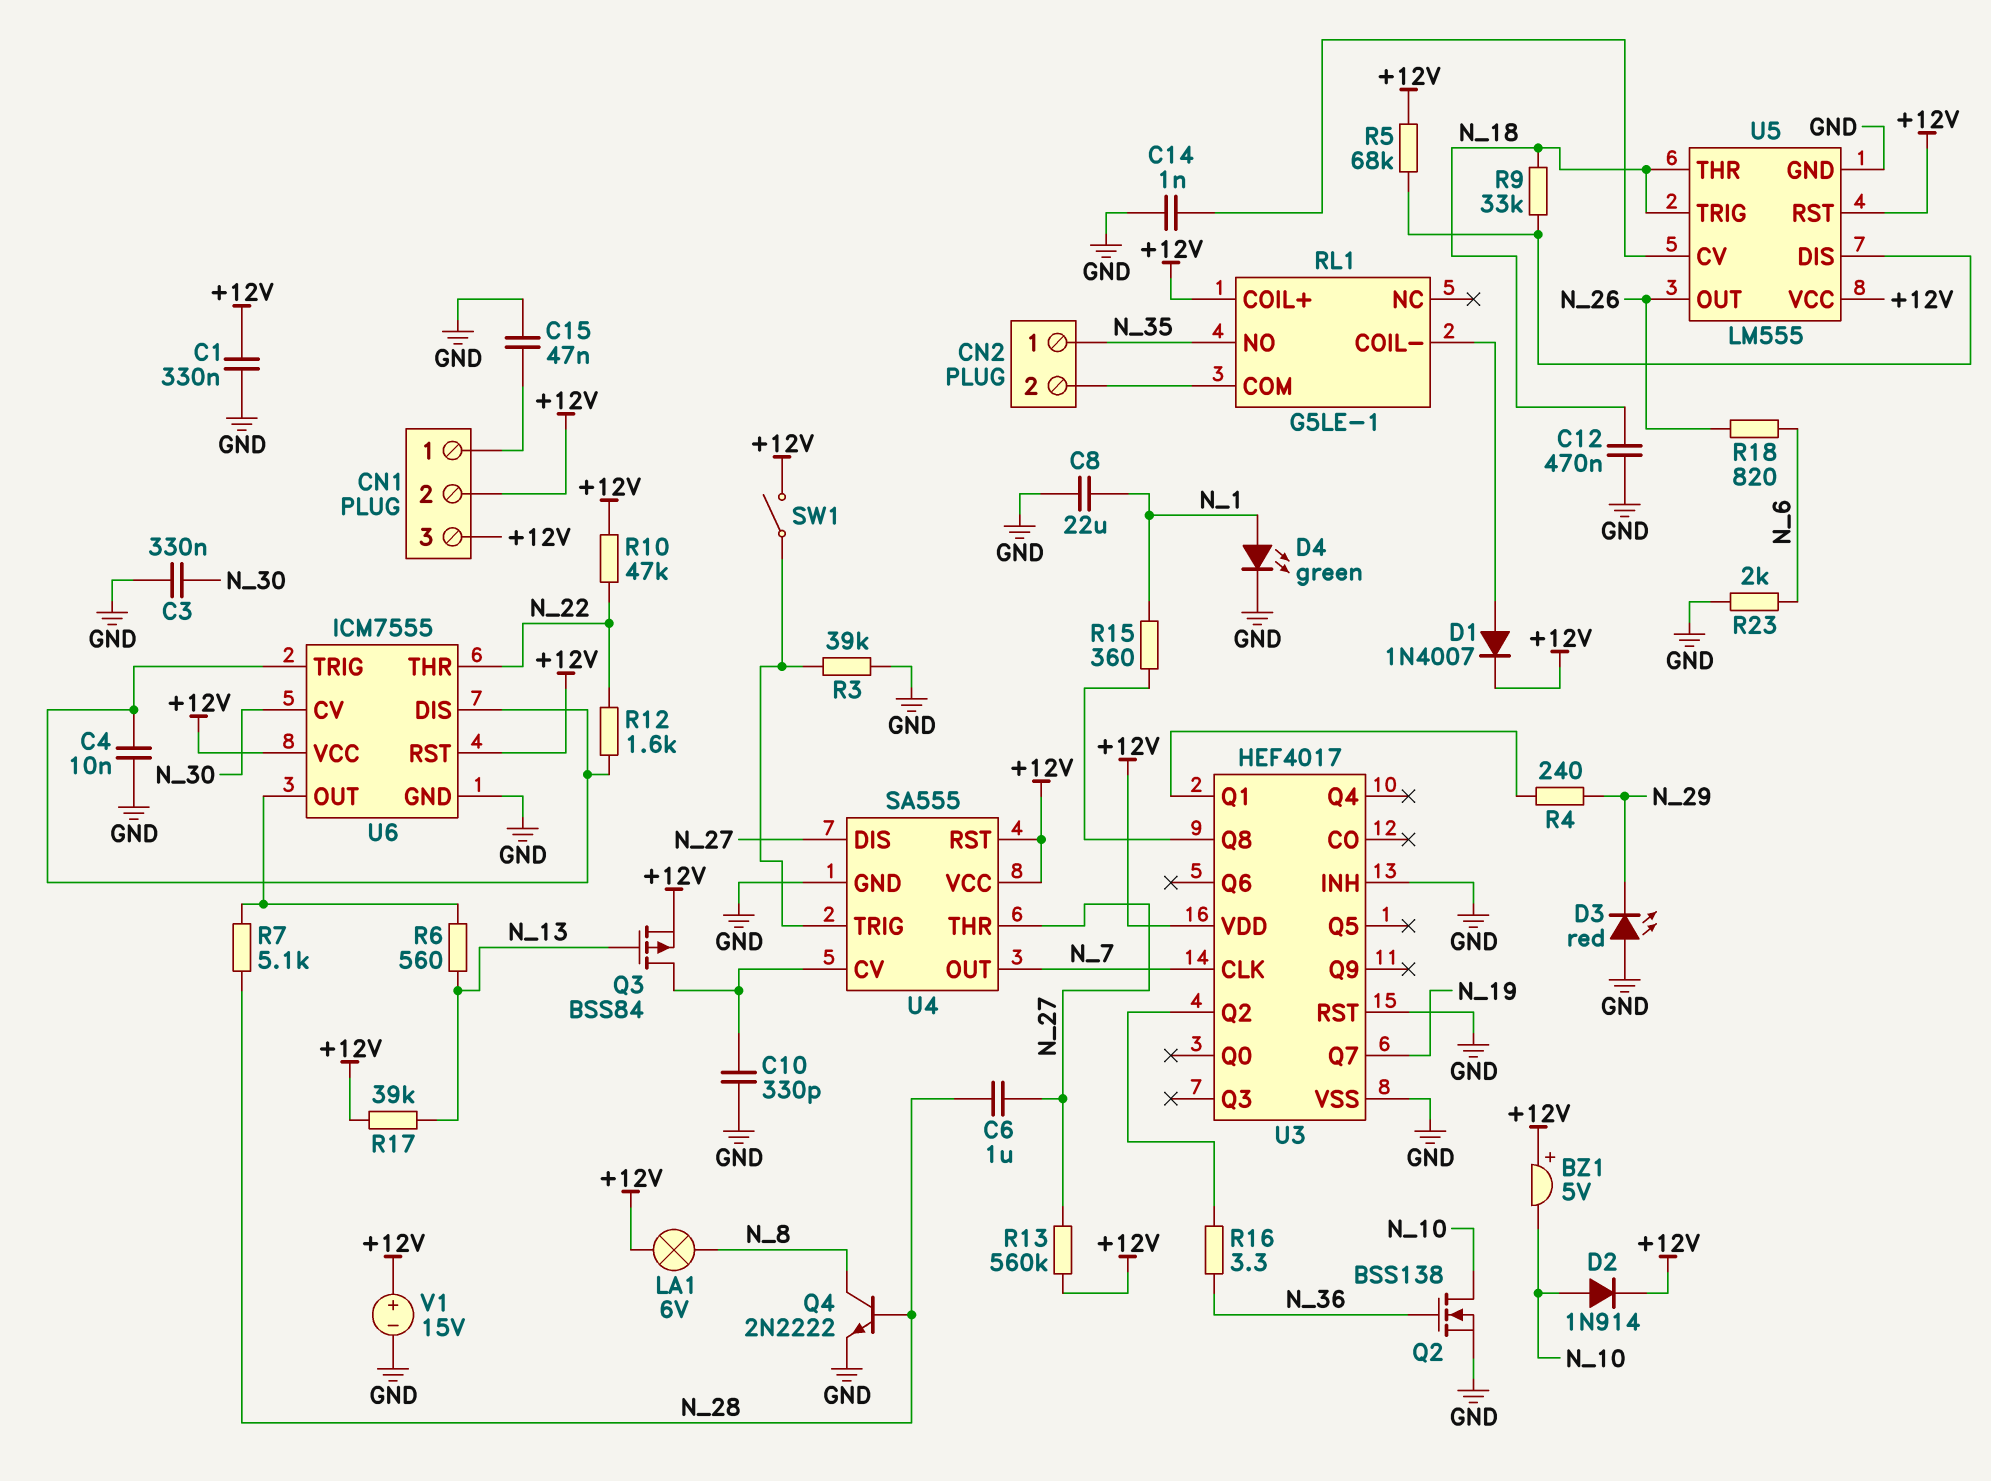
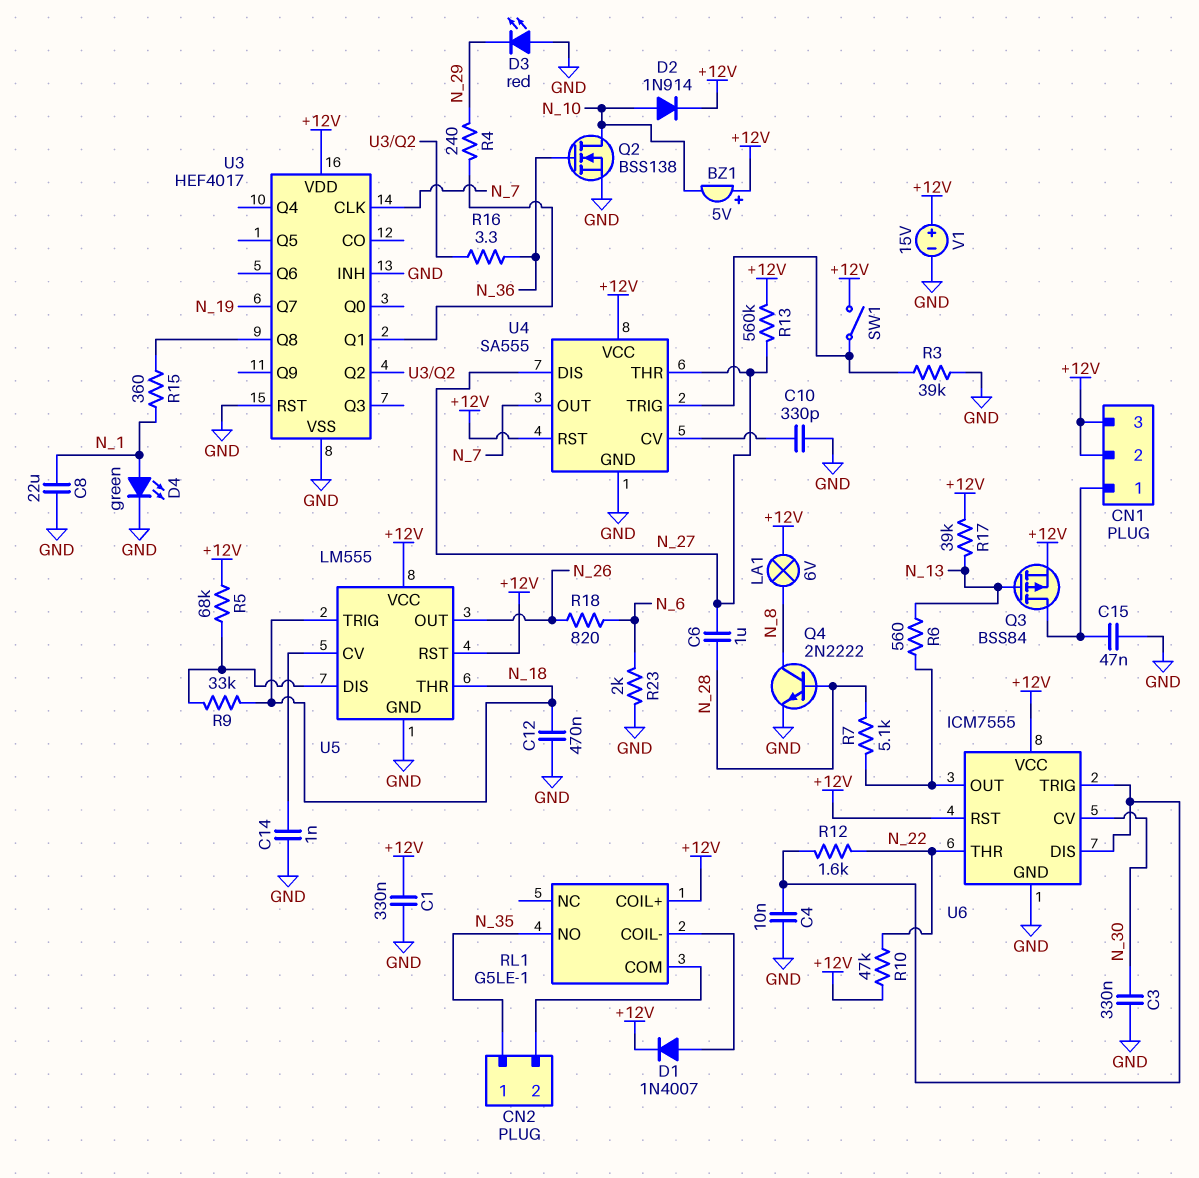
Q3: PMOS BSS84 (G N_13, D U4/CV, S +12V) -> PMOS BSS84 (G N_13, D CN1/1, S +12V)

